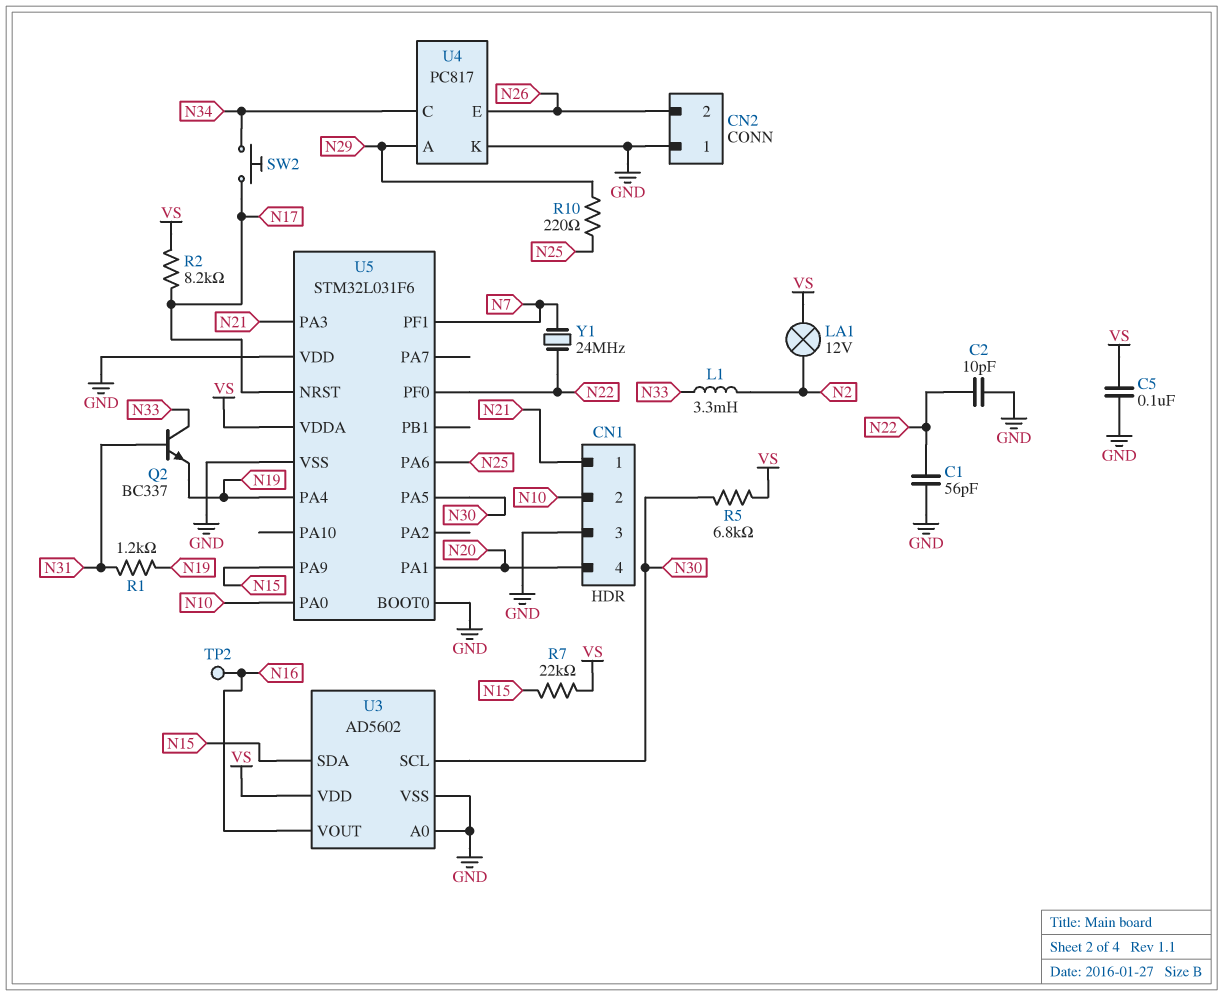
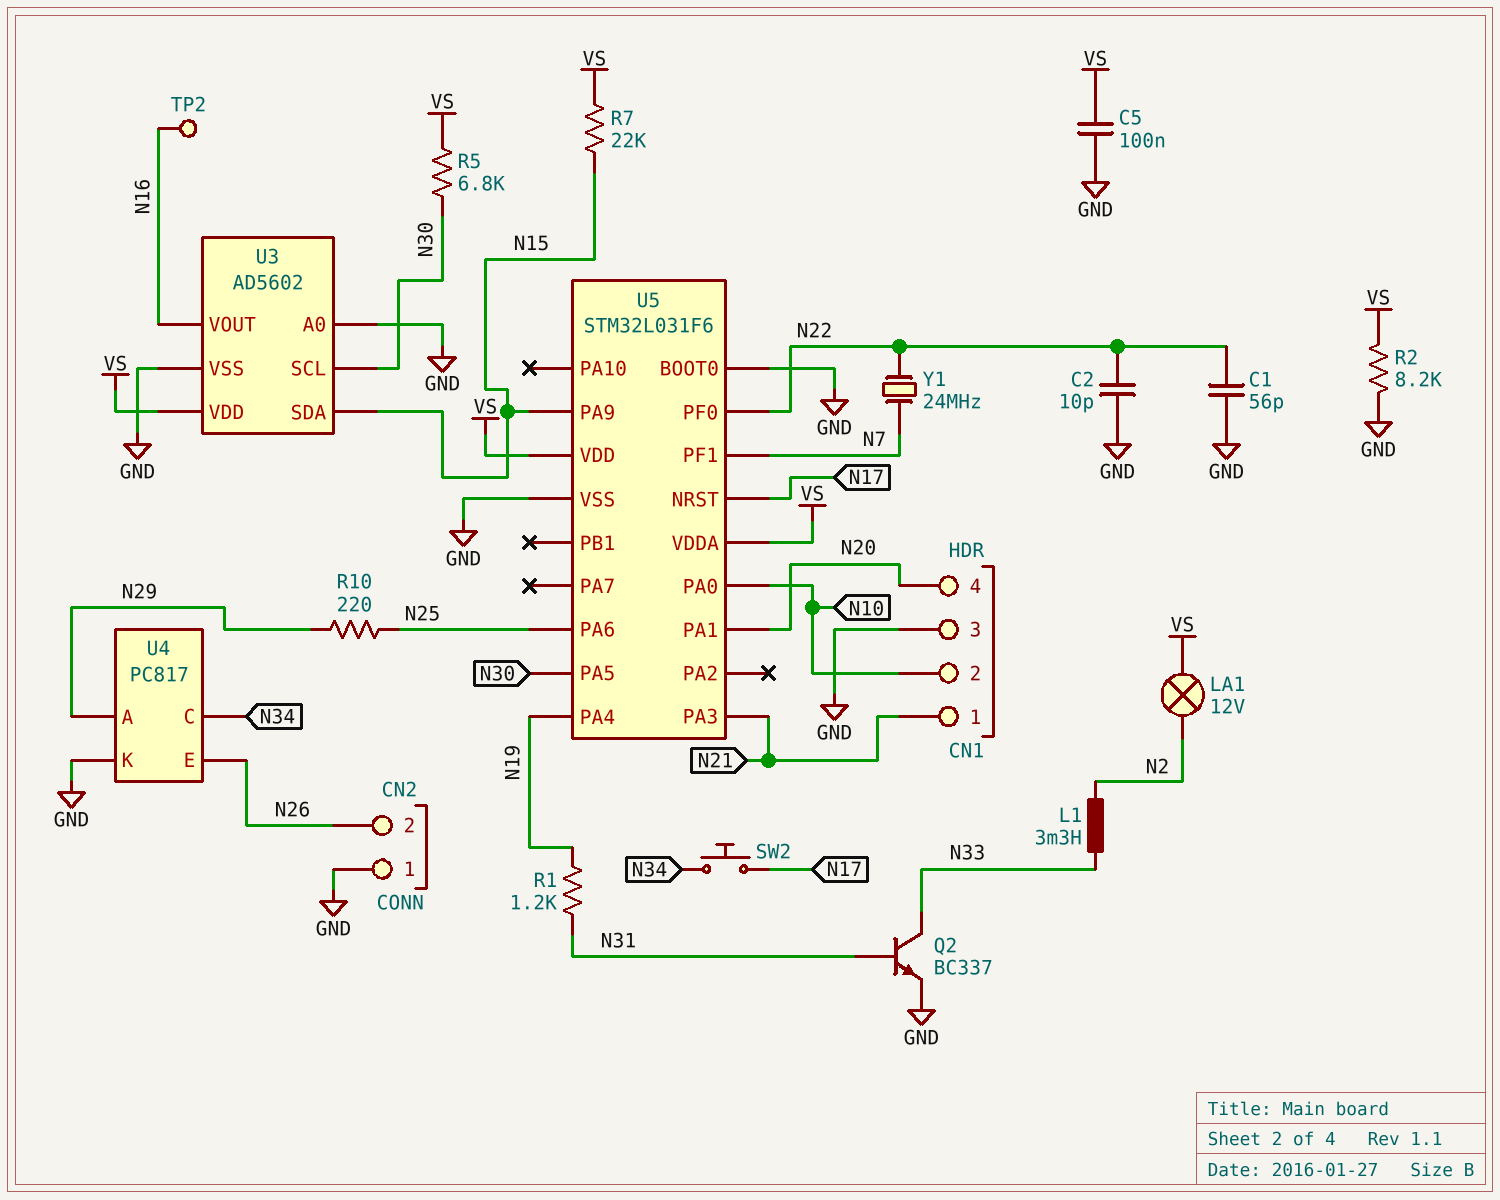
Q2: NPN BC337 (B N31, C N33, E N19) -> NPN BC337 (B N31, C N33, E GND)
R2: 8.2k (N17, VS) -> 8.2k (GND, VS)
U5 pin VDD: GND -> VS

